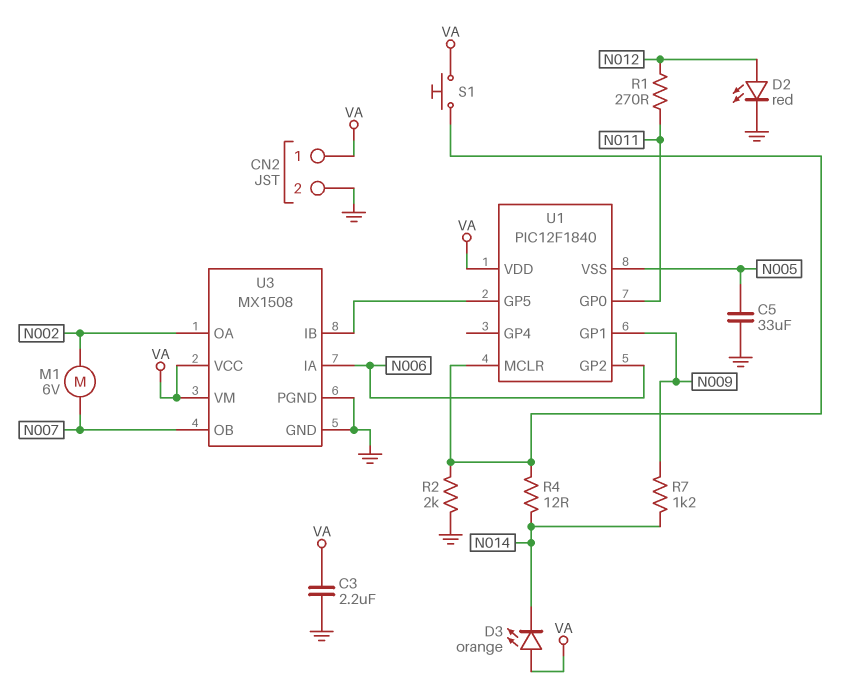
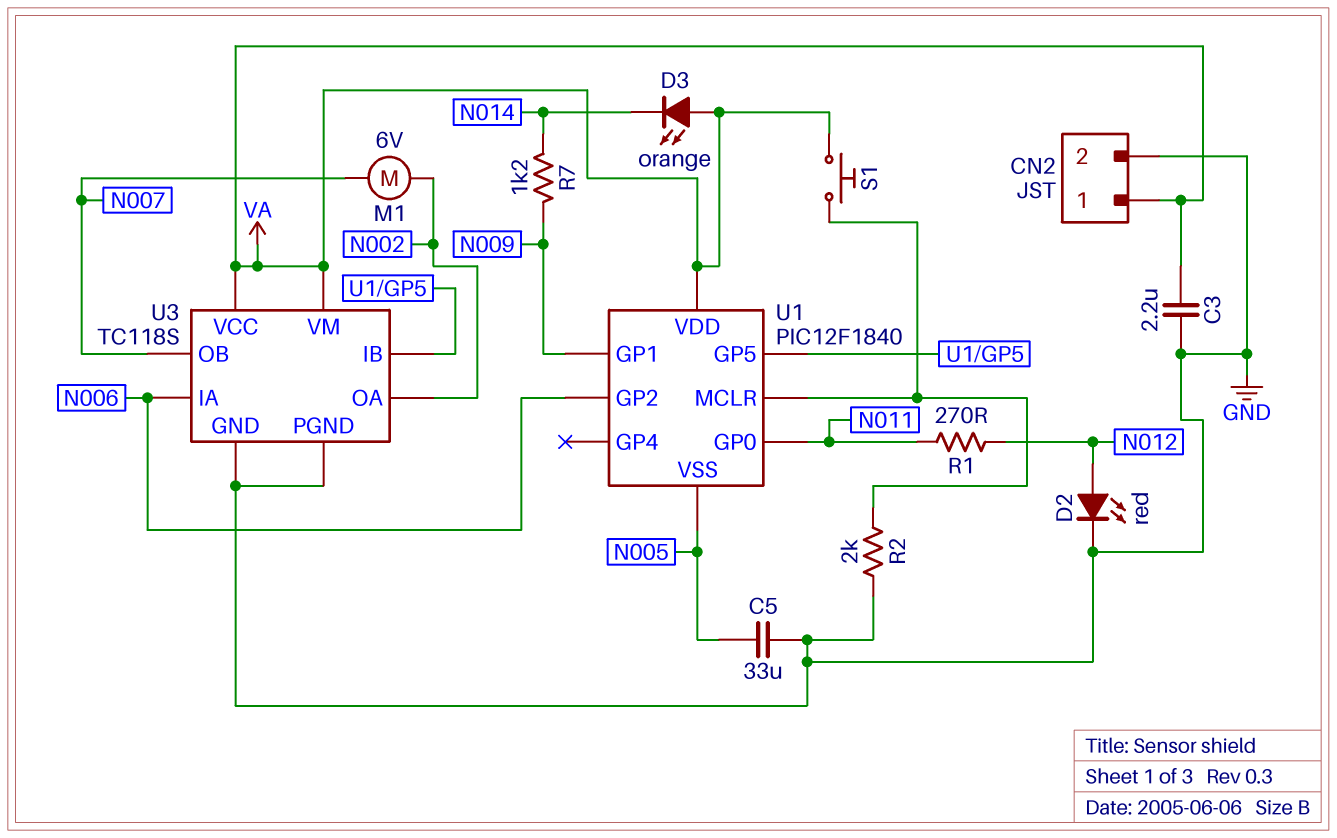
R4: 12 (N014, U1/MCLR) -> none
U3: MX1508 -> TC118S

